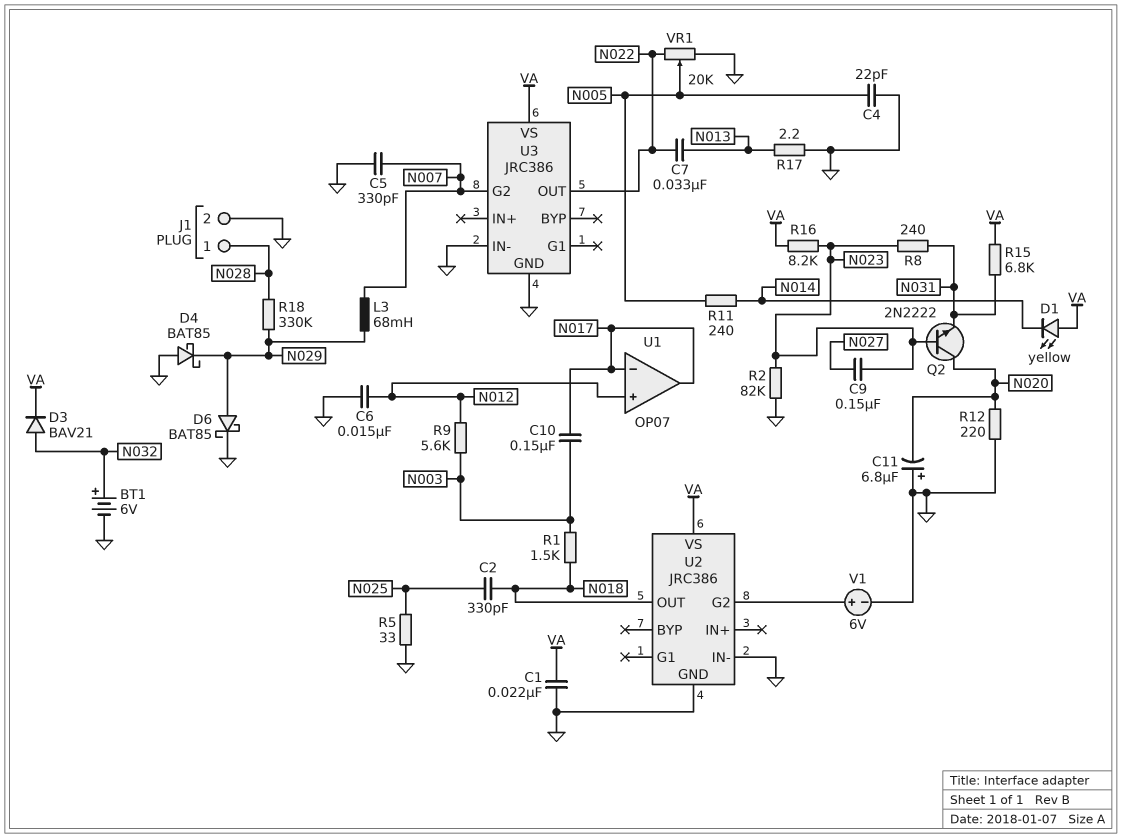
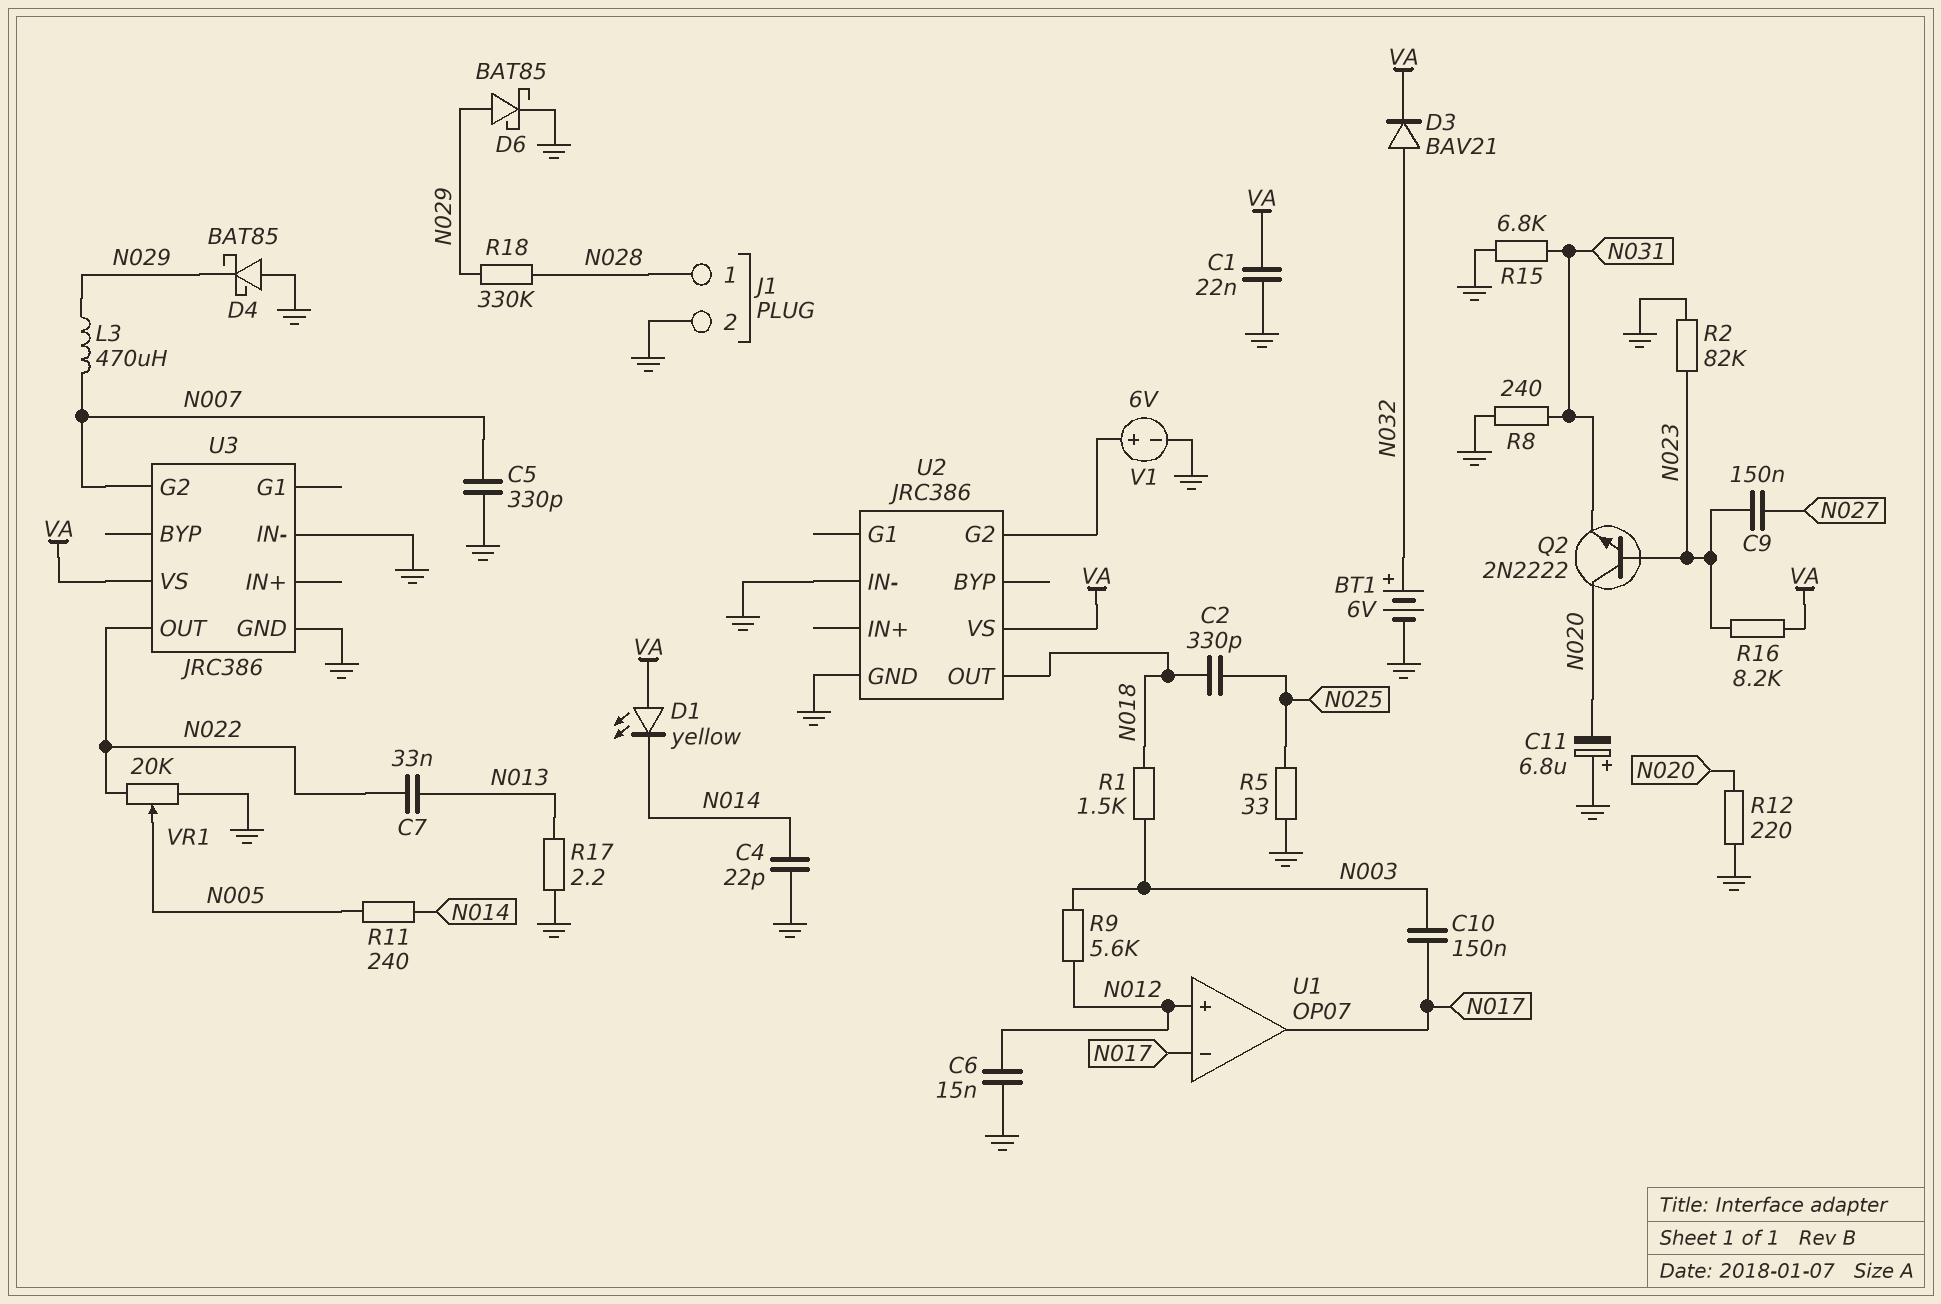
C4: 22pF (GND, N005) -> 22pF (GND, N014)
L3: 68mH (N007, N029) -> 470uH (N007, N029)
R8: 240 (N023, N031) -> 240 (GND, N031)
R15: 6.8k (N031, VA) -> 6.8k (GND, N031)

